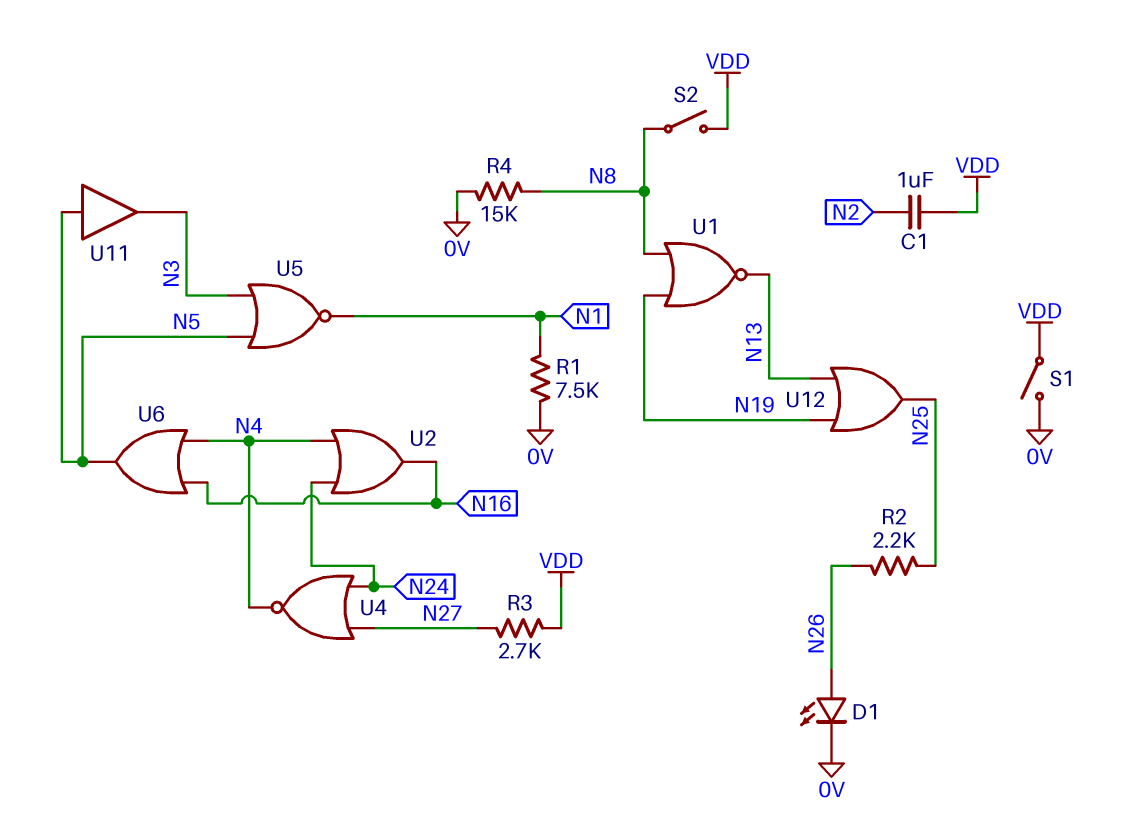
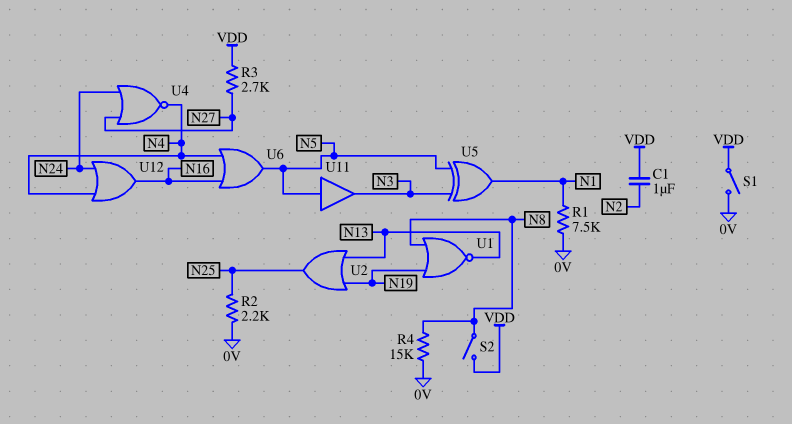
D1: LED (A N26, K 0V) -> none
R2: 2.2k (N25, N26) -> 2.2k (0V, N25)
U2: OR (in N4, in N24, out N16) -> OR (in N13, in N19, out N25)
U5: NOR (in N3, in N5, out N1) -> XOR (in N3, in N5, out N1)
U12: OR (in N13, in N19, out N25) -> OR (in N4, in N24, out N16)

